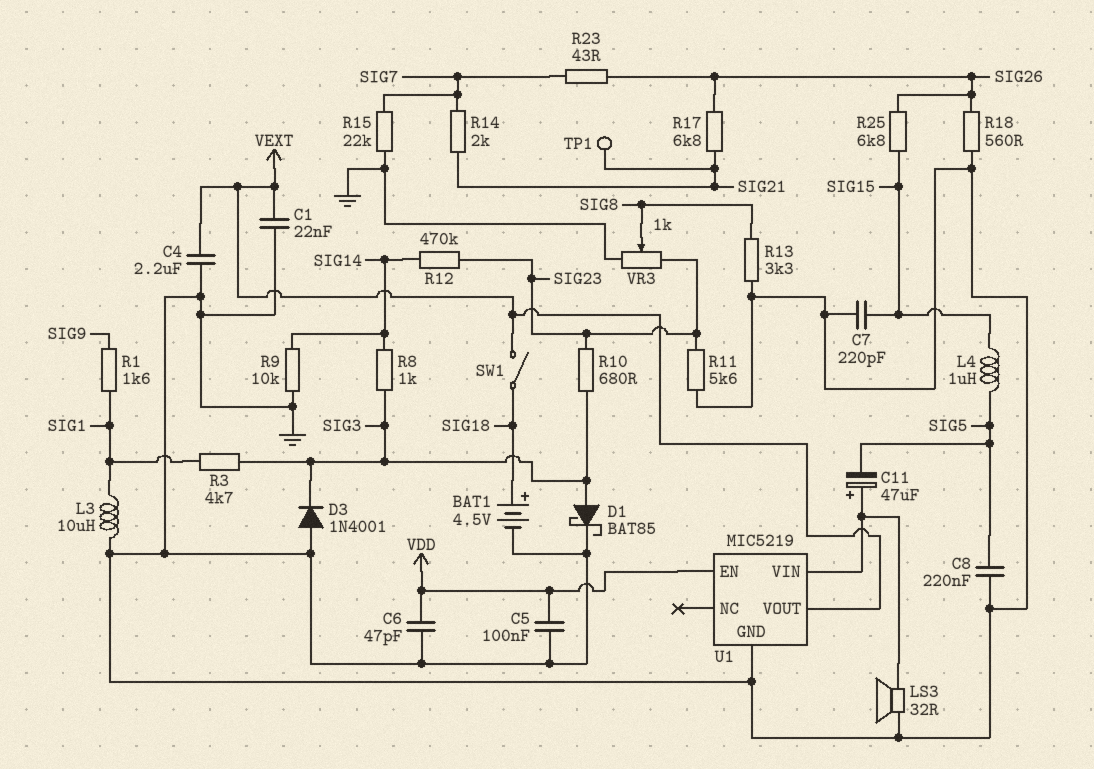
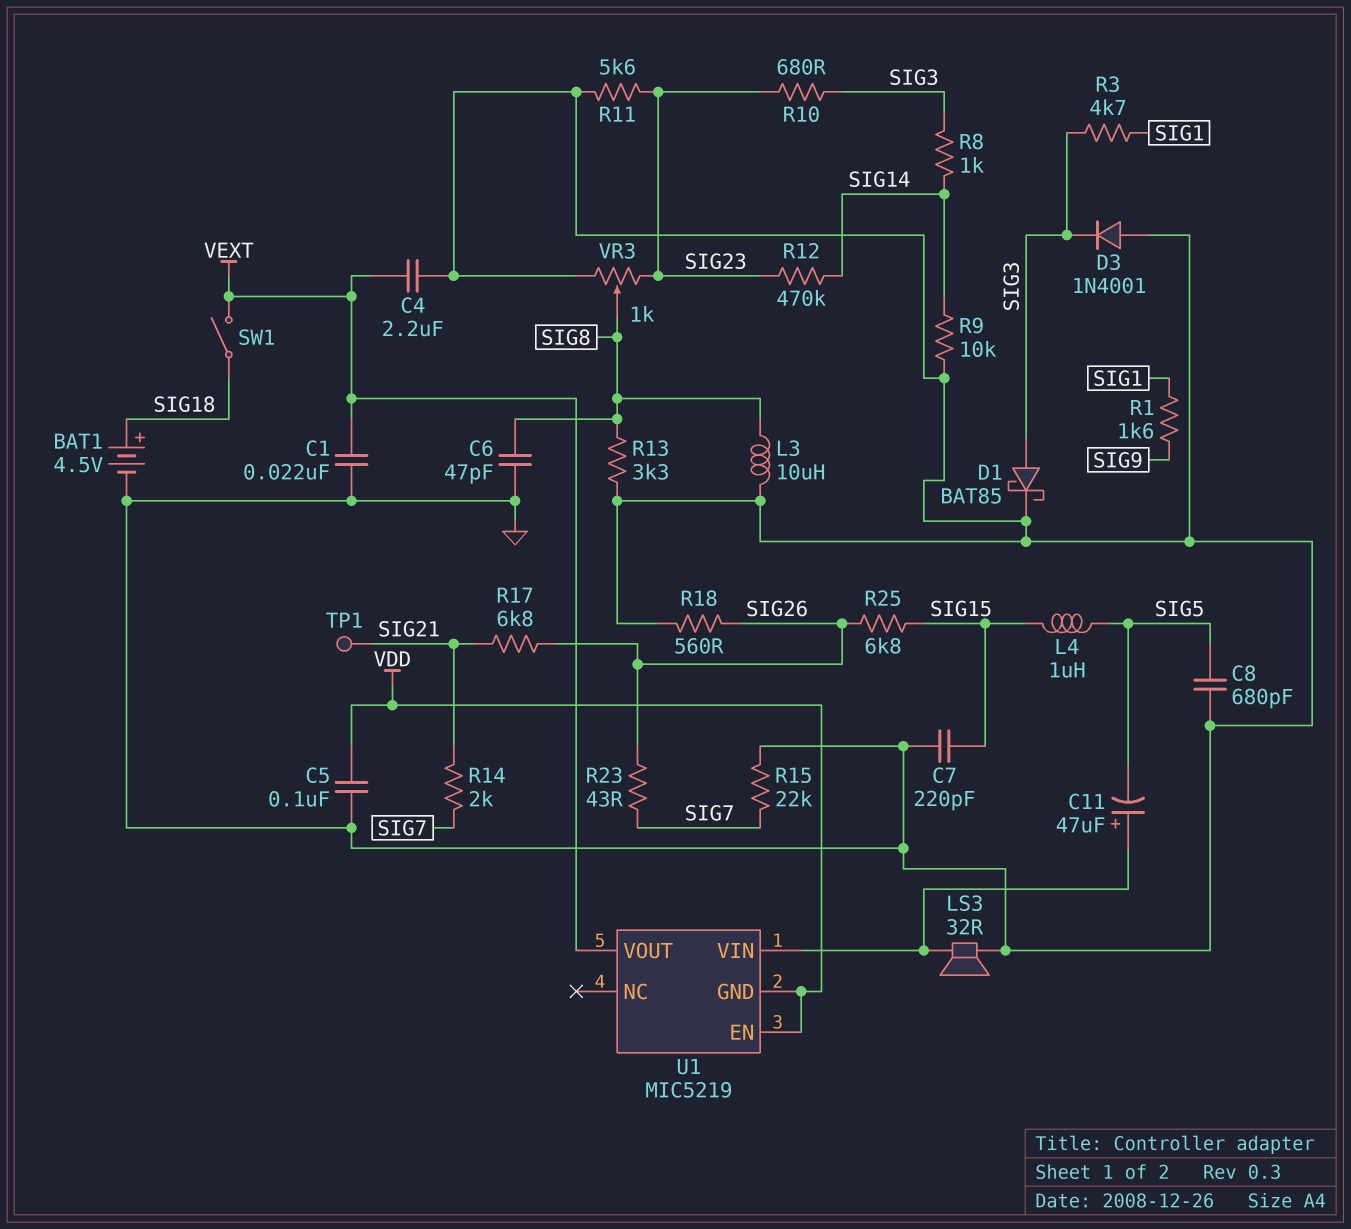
C6: 47pF (GND, VDD) -> 47pF (GND, SIG8)
C8: 220nF (GND, SIG5) -> 680pF (GND, SIG5)
L3: 10uH (GND, SIG1) -> 10uH (GND, SIG8)
U1 pin GND: GND -> VDD

